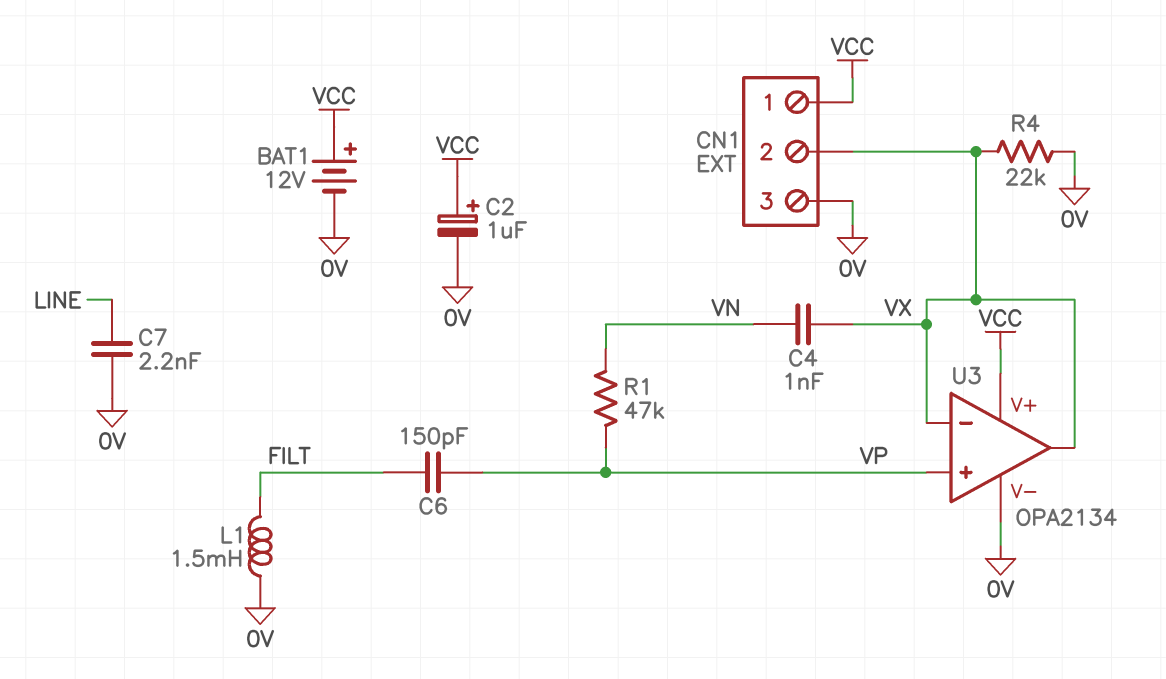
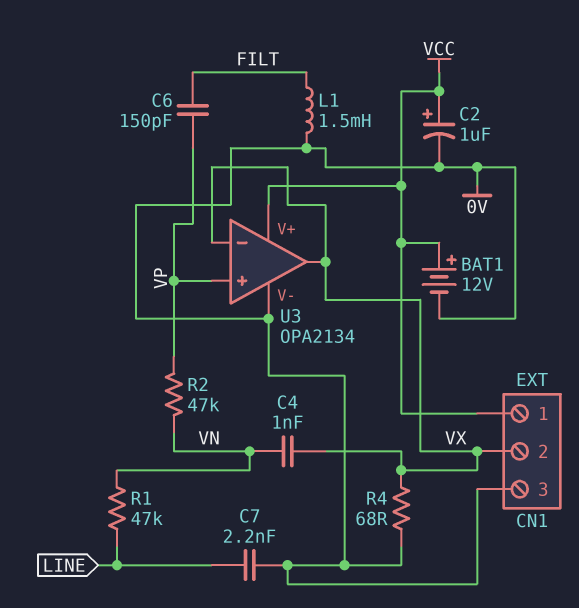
R1: 47k (VN, VP) -> 47k (LINE, VN)
R2: none -> 47k (VN, VP)
R4: 22k (0V, VX) -> 68 (0V, VX)

